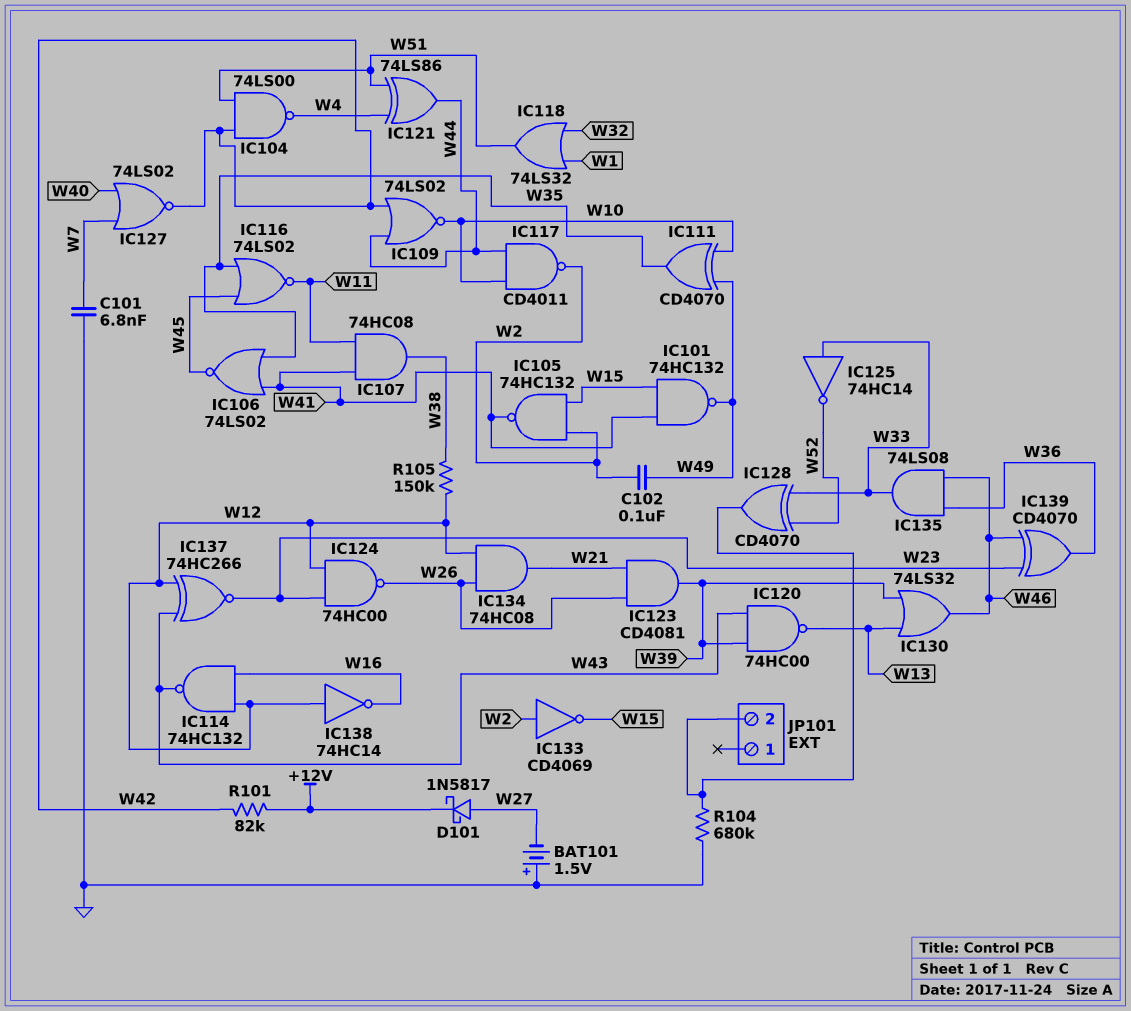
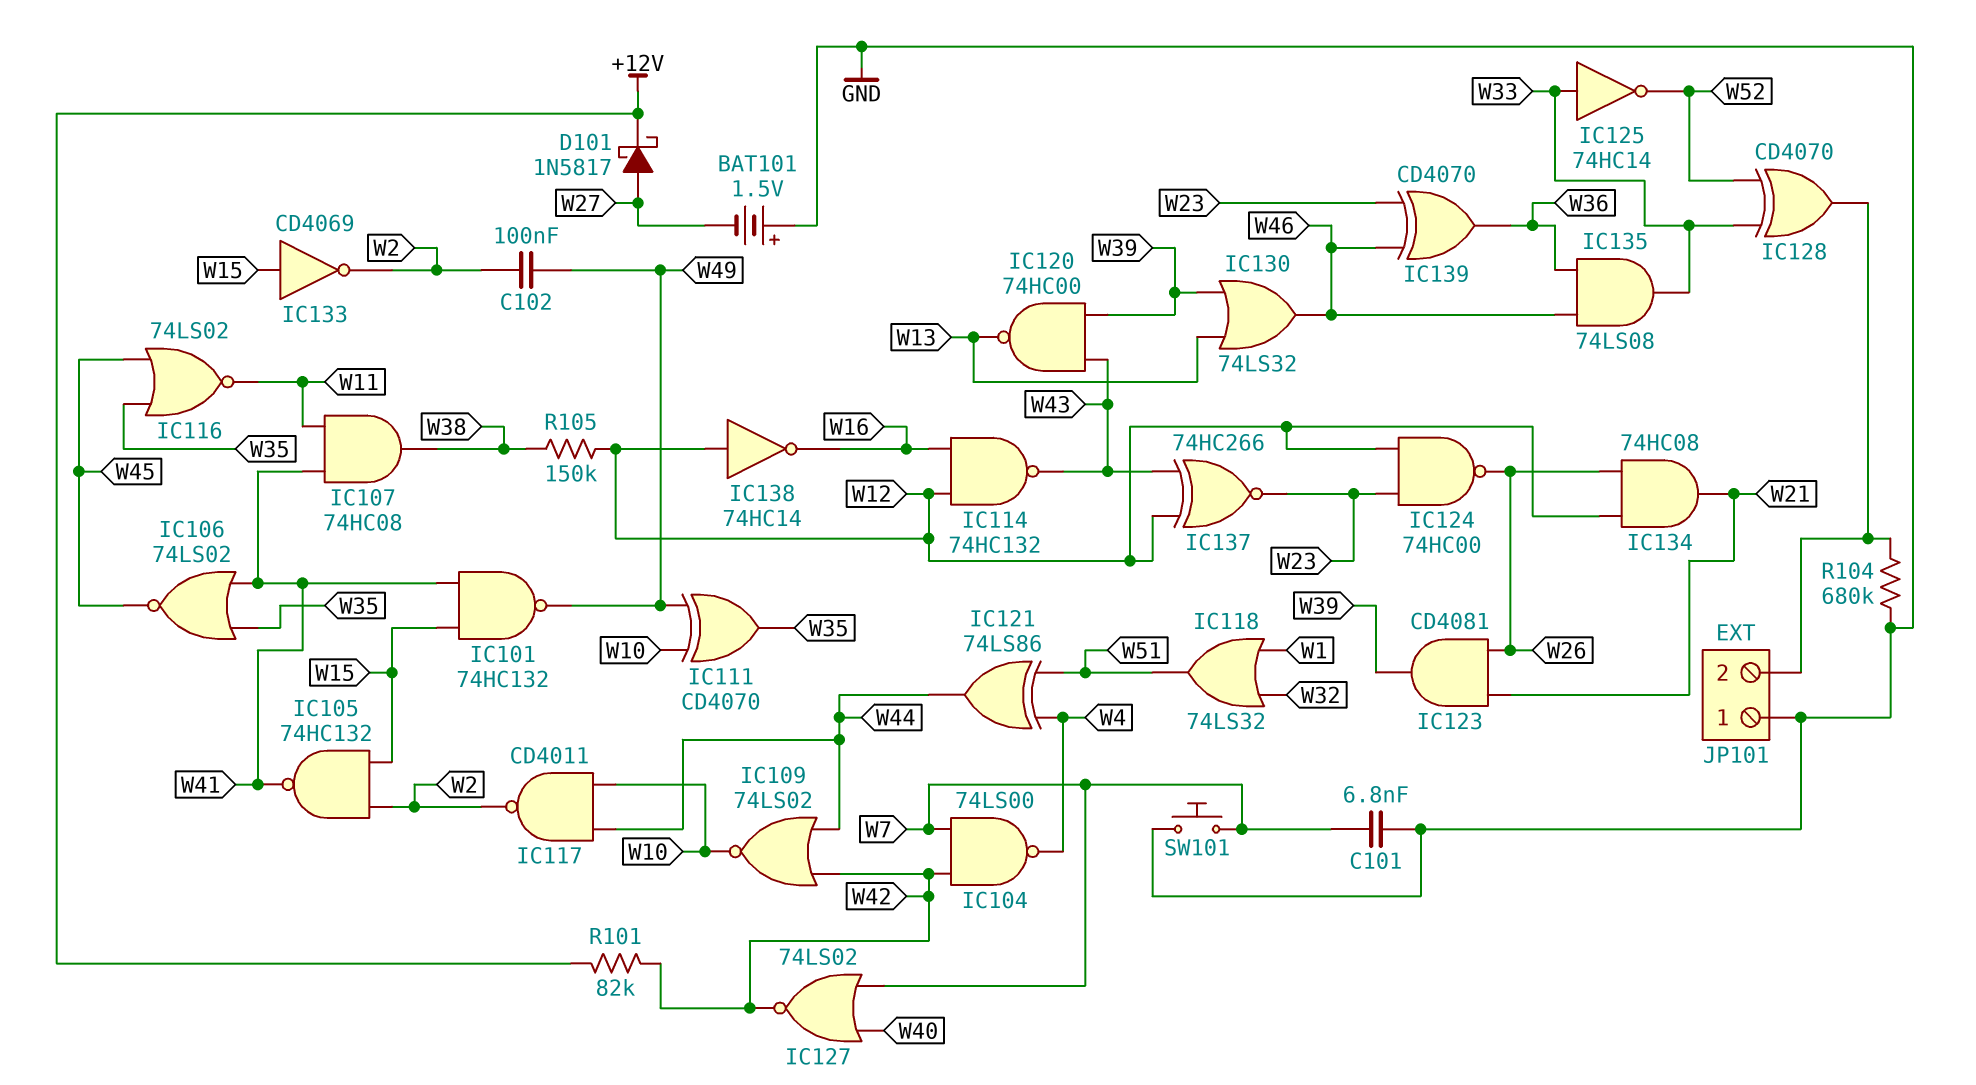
IC104: NAND 74LS00 (in W42, in W51, out W4) -> NAND 74LS00 (in W7, in W42, out W4)
IC133: NOT CD4069 (in W2, out W15) -> NOT CD4069 (in W15, out W2)
JP101 pin 1: none -> GND
SW101: none -> button (GND, W7)

